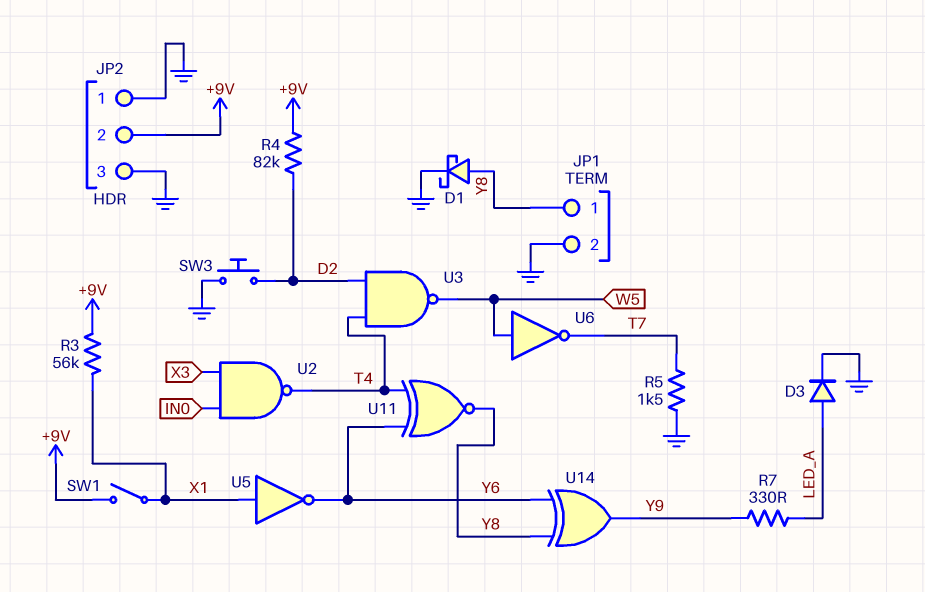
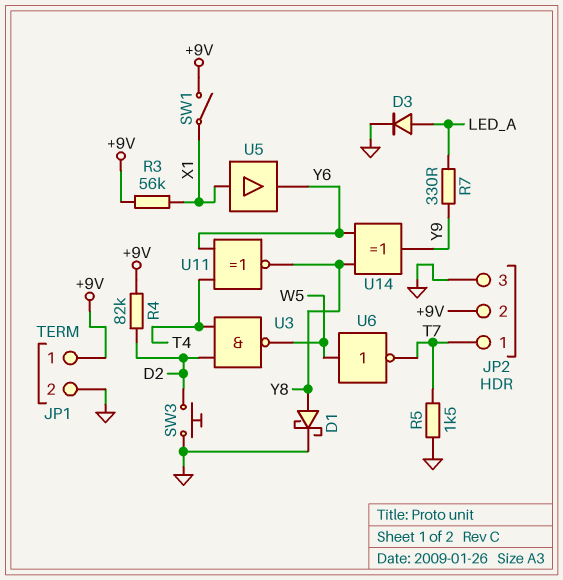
JP1 pin 1: Y8 -> +9V
JP2 pin 1: GND -> T7
U2: NAND (in IN0, in X3, out T4) -> none
U5: NOT (in X1, out Y6) -> buffer (in X1, out Y6)

